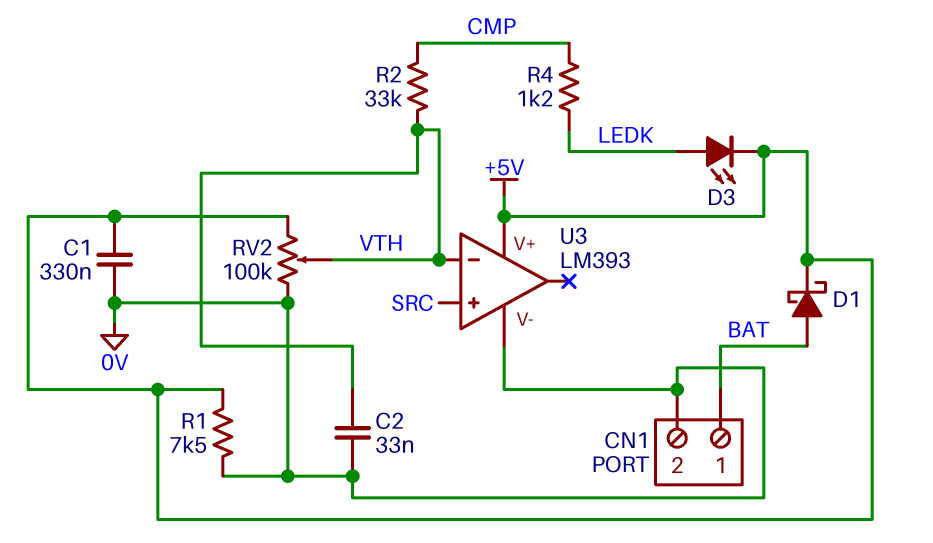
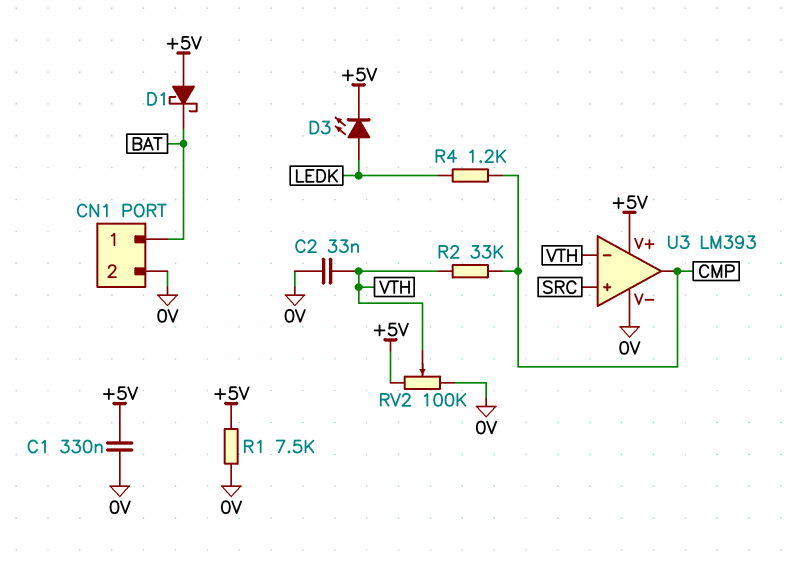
D1: schottky (A BAT, K +5V) -> schottky (A +5V, K BAT)
U3 pin out: none -> CMP

